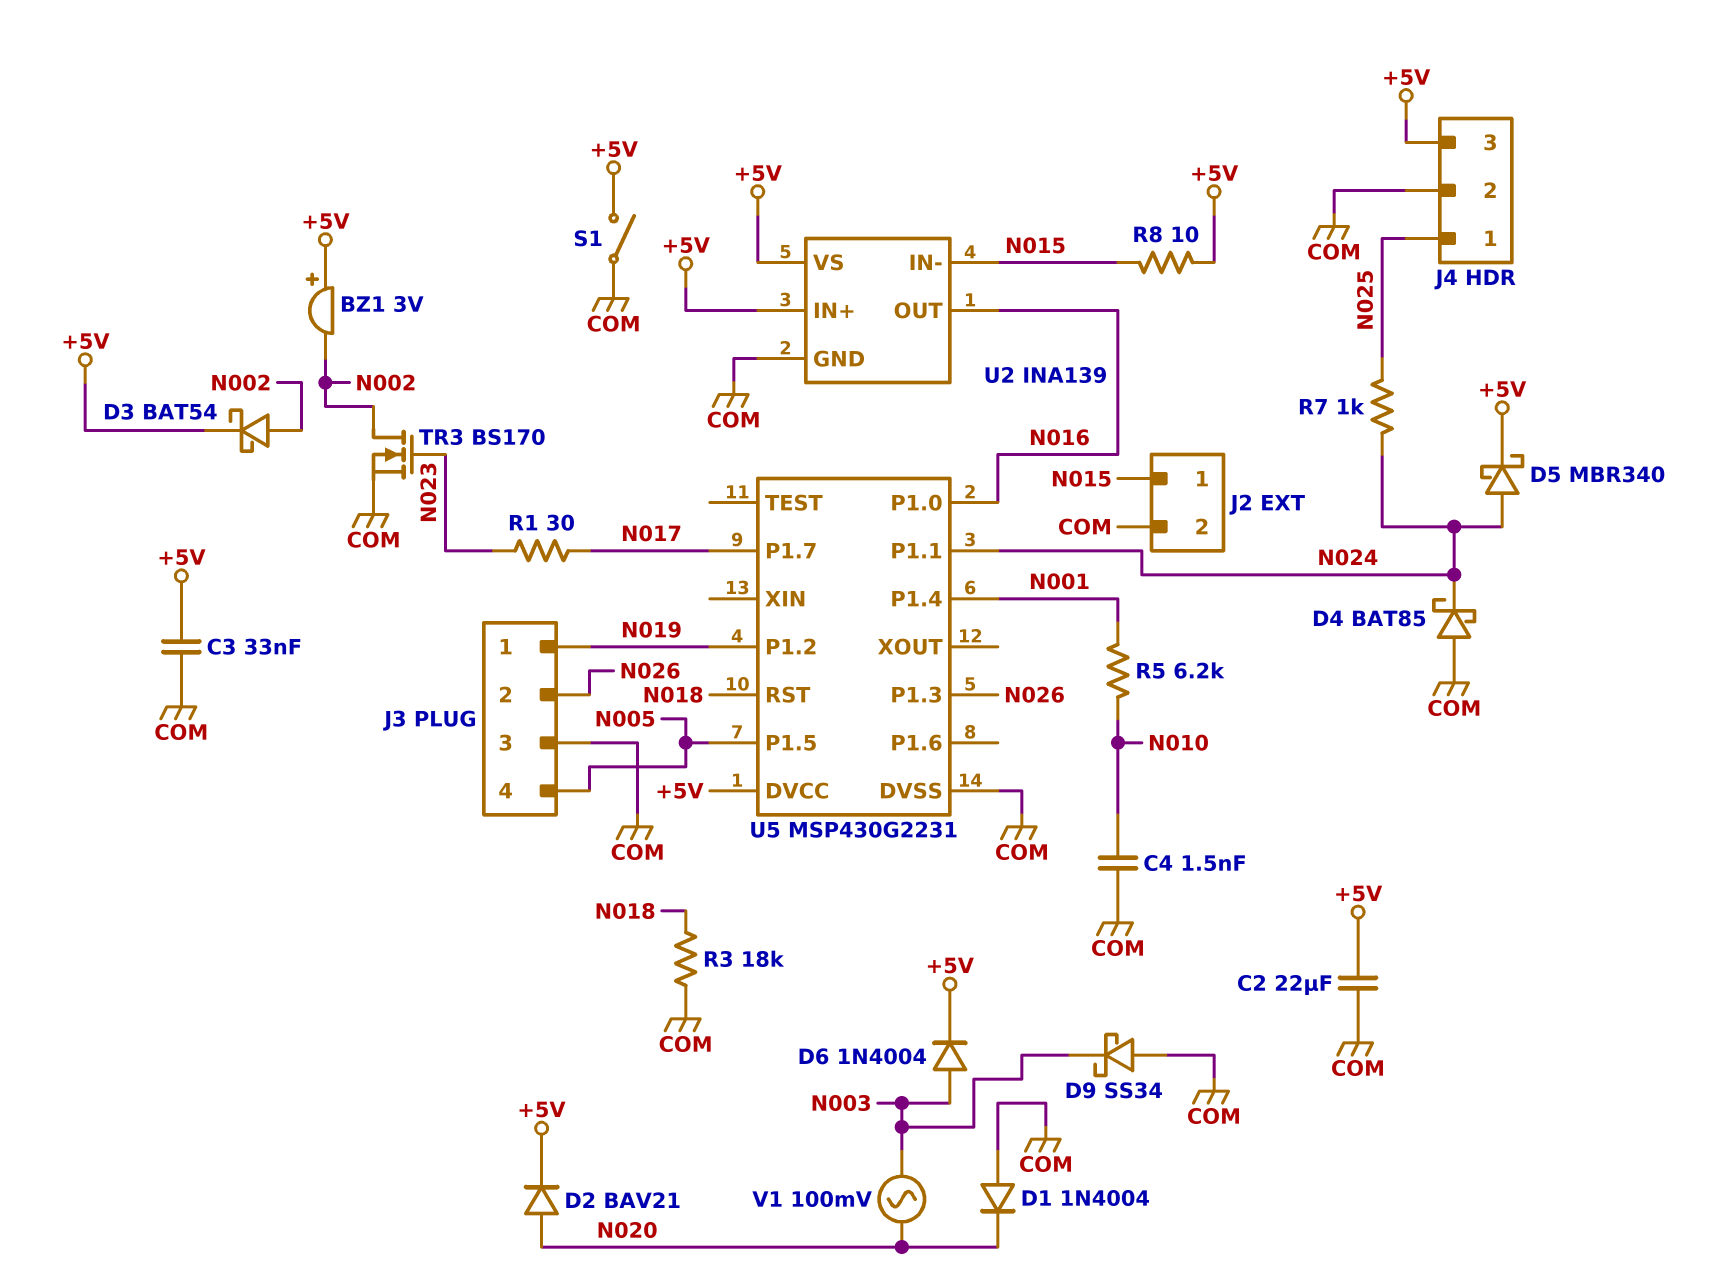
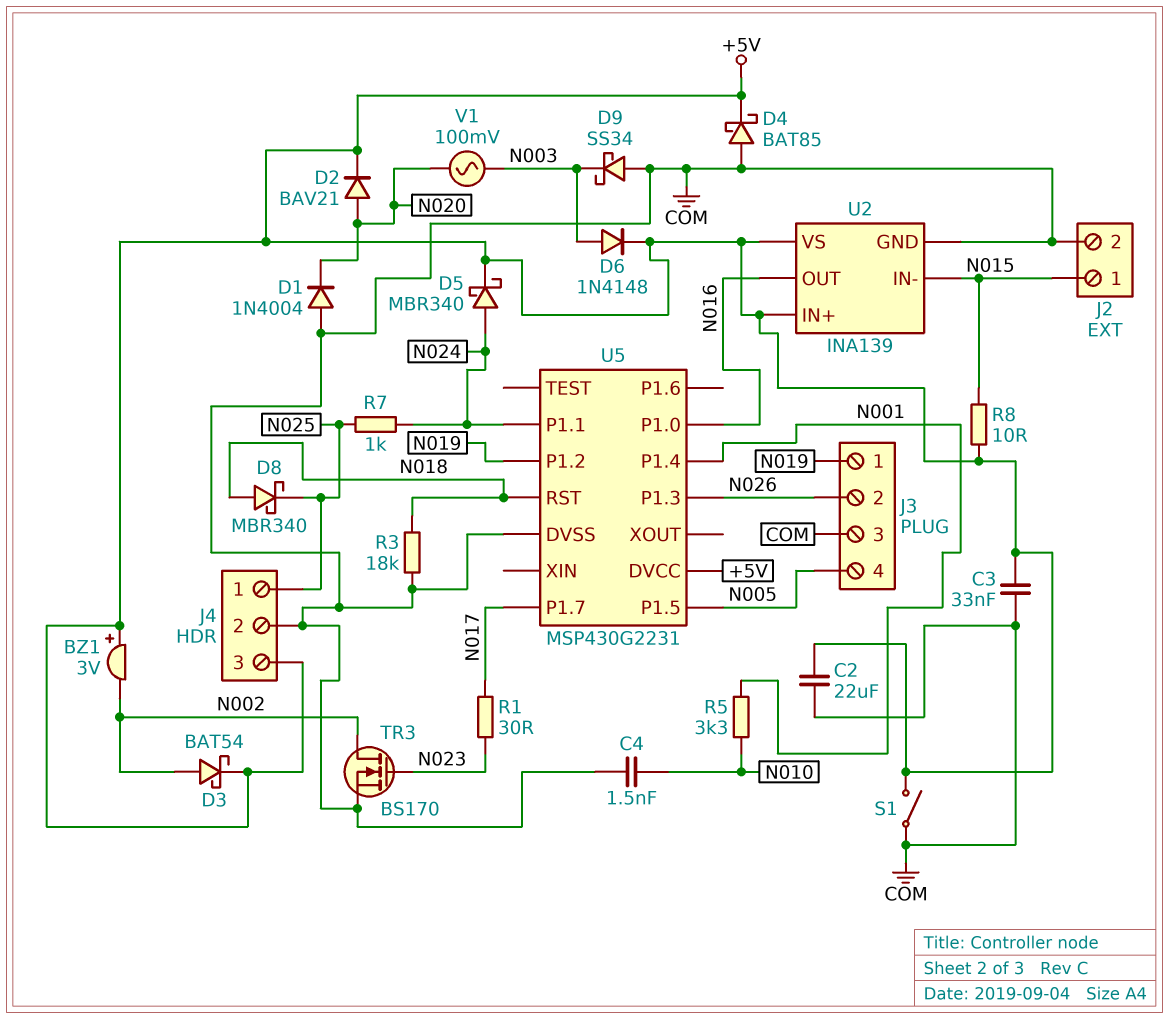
D4: schottky BAT85 (A COM, K N024) -> schottky BAT85 (A COM, K +5V)
D6: diode 1N4004 (A N003, K +5V) -> diode 1N4148 (A N003, K +5V)
D8: none -> schottky MBR340 (A N018, K N025)
R5: 6.2k (N001, N010) -> 3.3k (N001, N010)

